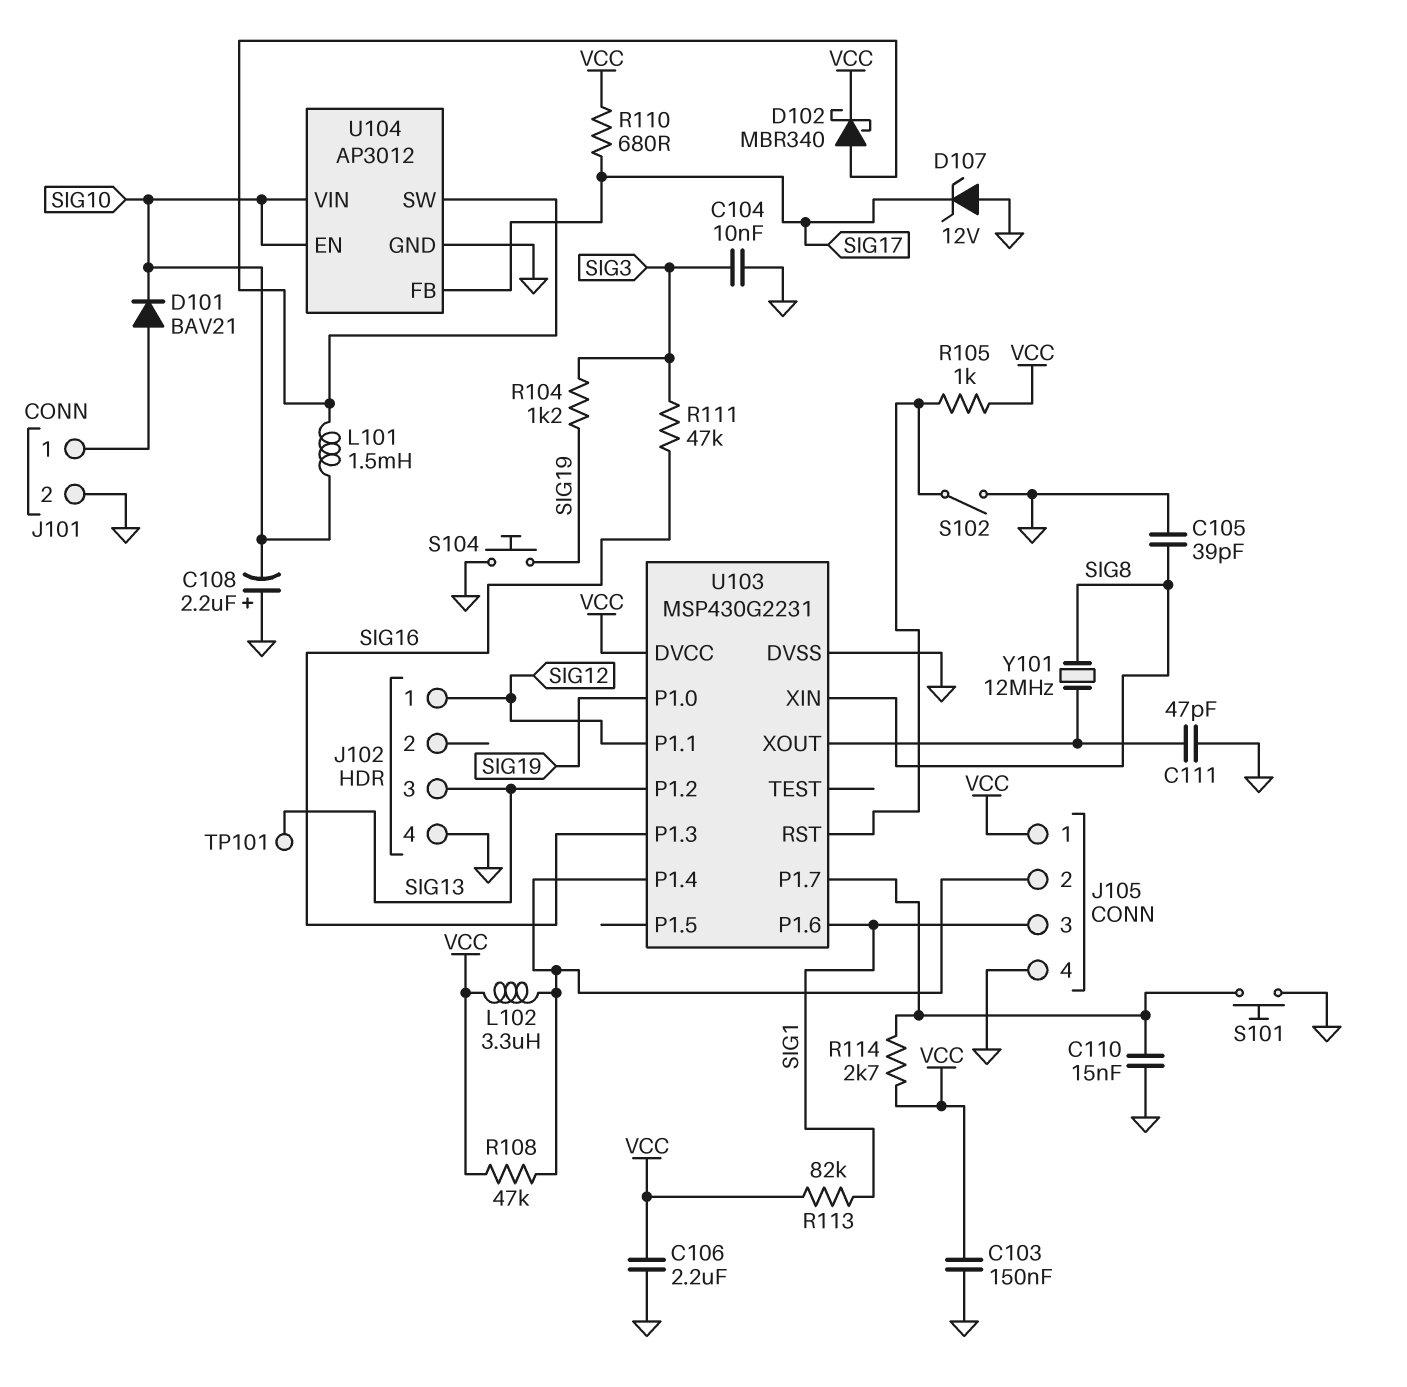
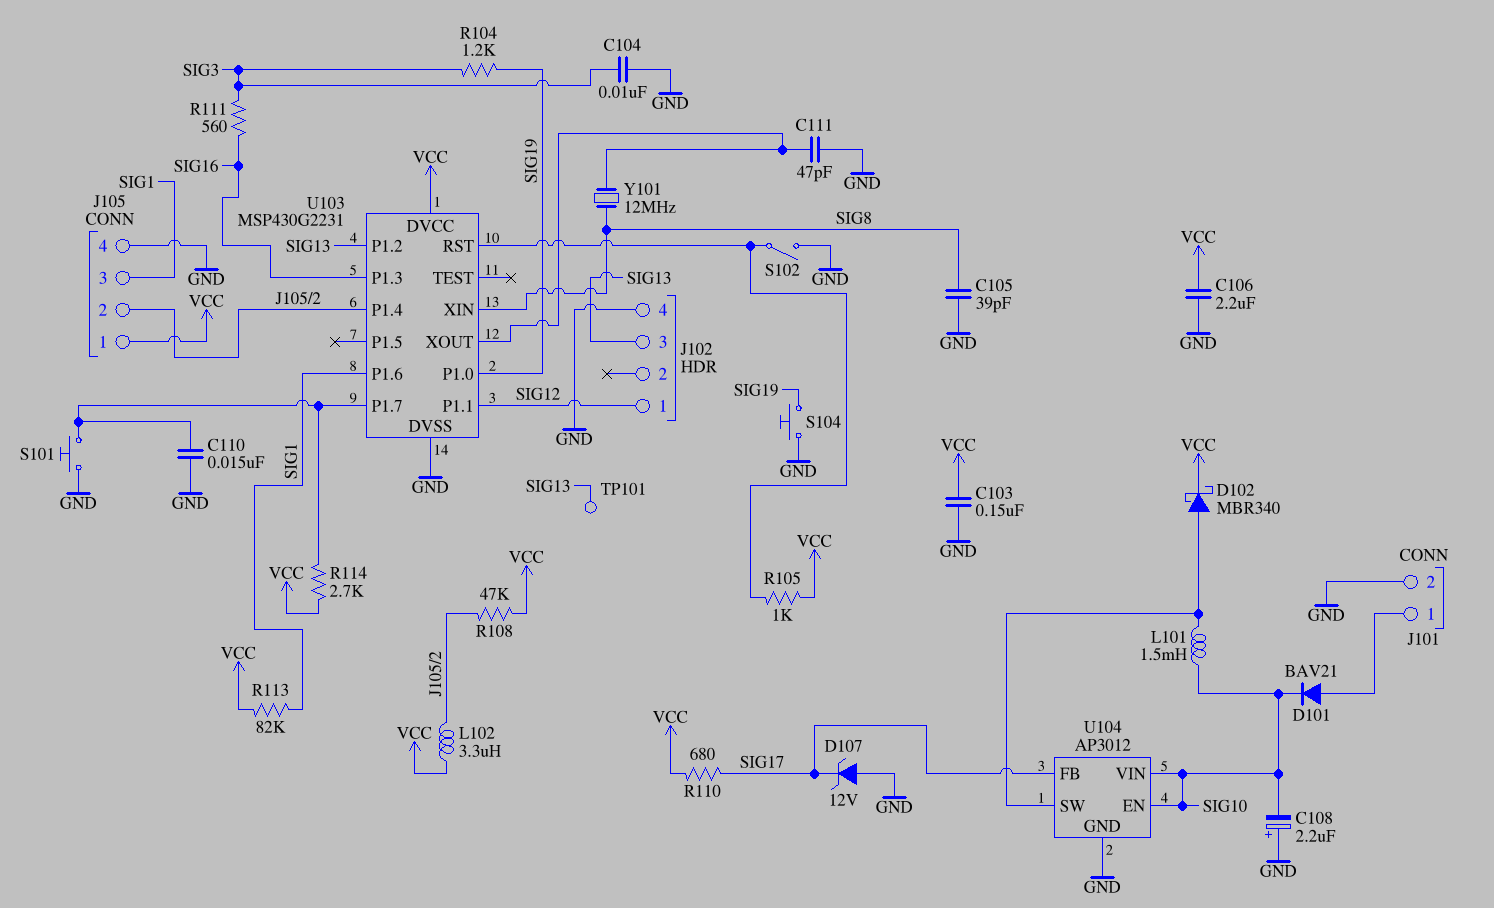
R111: 47k (SIG3, SIG16) -> 560 (SIG3, SIG16)

